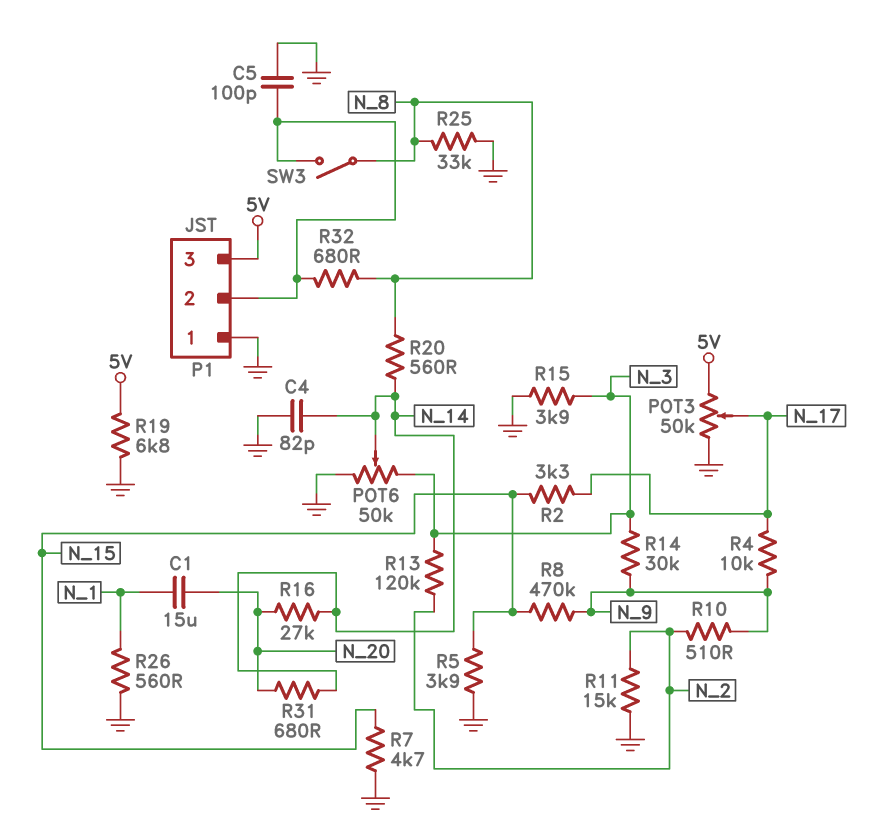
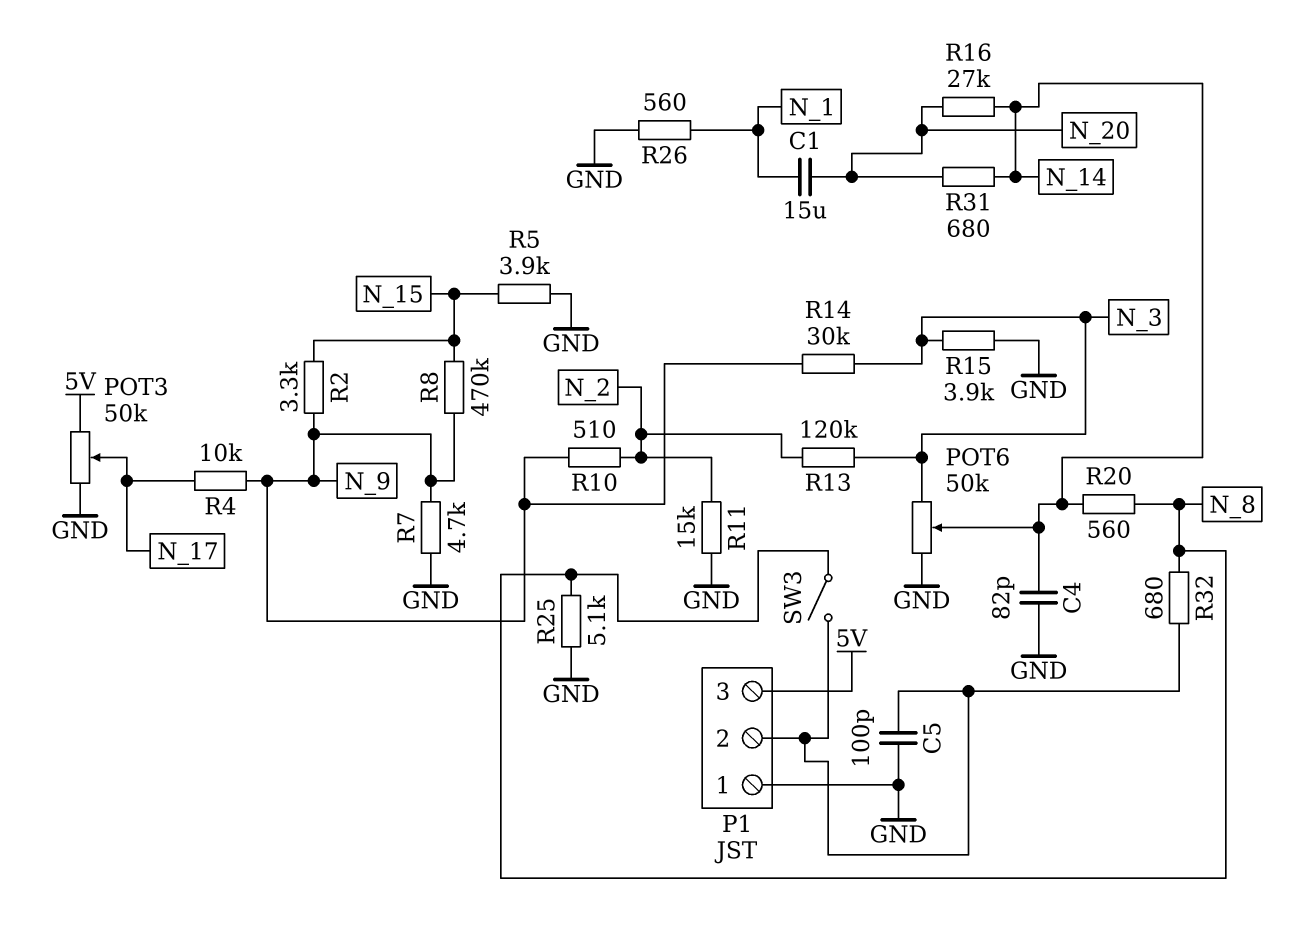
R2: 3.3k (N_15, N_17) -> 3.3k (N_9, N_15)
R7: 4.7k (GND, N_15) -> 4.7k (GND, N_9)
R19: 6.8k (5V, GND) -> none
R25: 33k (GND, N_8) -> 5.1k (GND, N_8)

